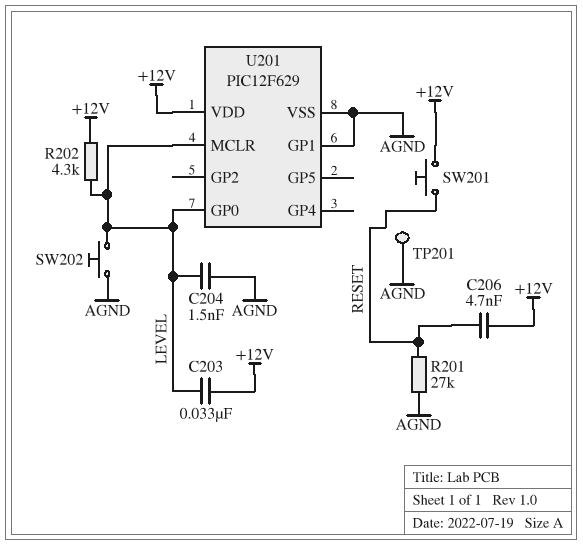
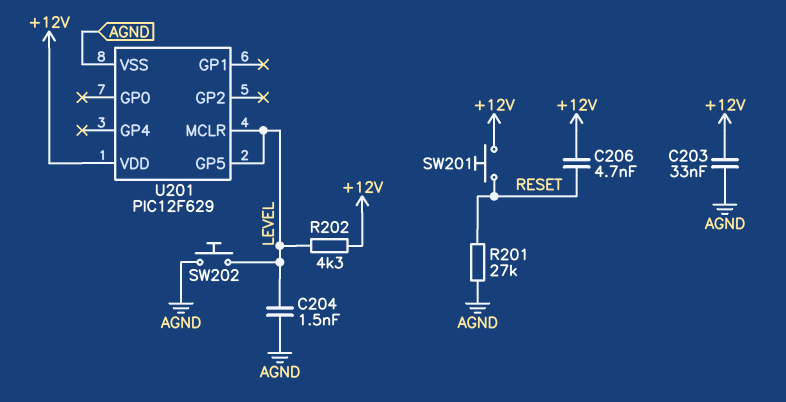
C203: 33nF (+12V, LEVEL) -> 33nF (+12V, AGND)
TP201: test point (AGND) -> none
U201 pin GP0: LEVEL -> none
U201 pin GP1: AGND -> none
U201 pin GP5: none -> LEVEL

